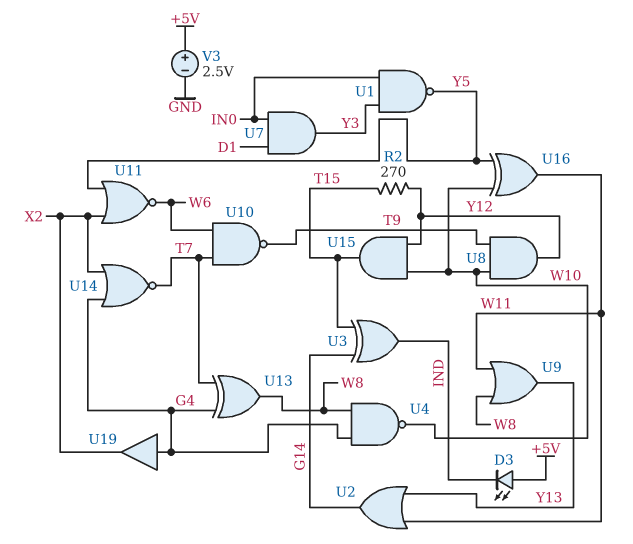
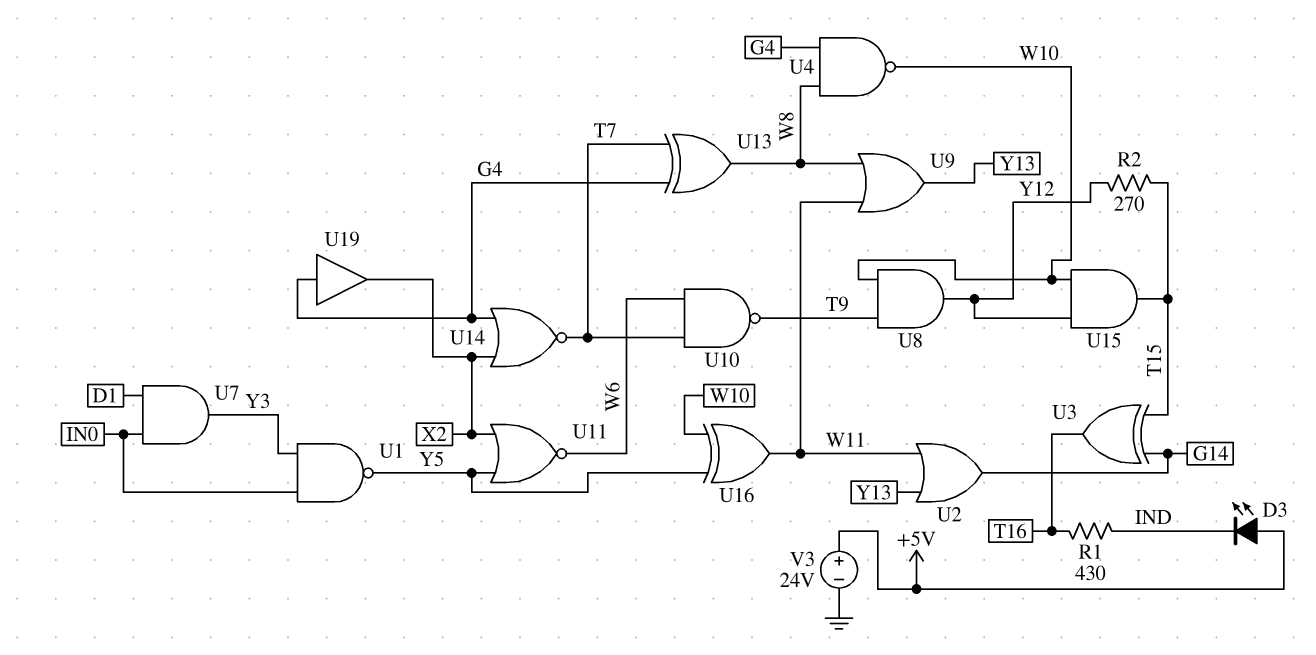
R1: none -> 430 (IND, T16)
U3: XOR (in G14, in T15, out IND) -> XOR (in G14, in T15, out T16)
V3: 2.5V (plus +5V, minus GND) -> 24V (plus +5V, minus GND)

